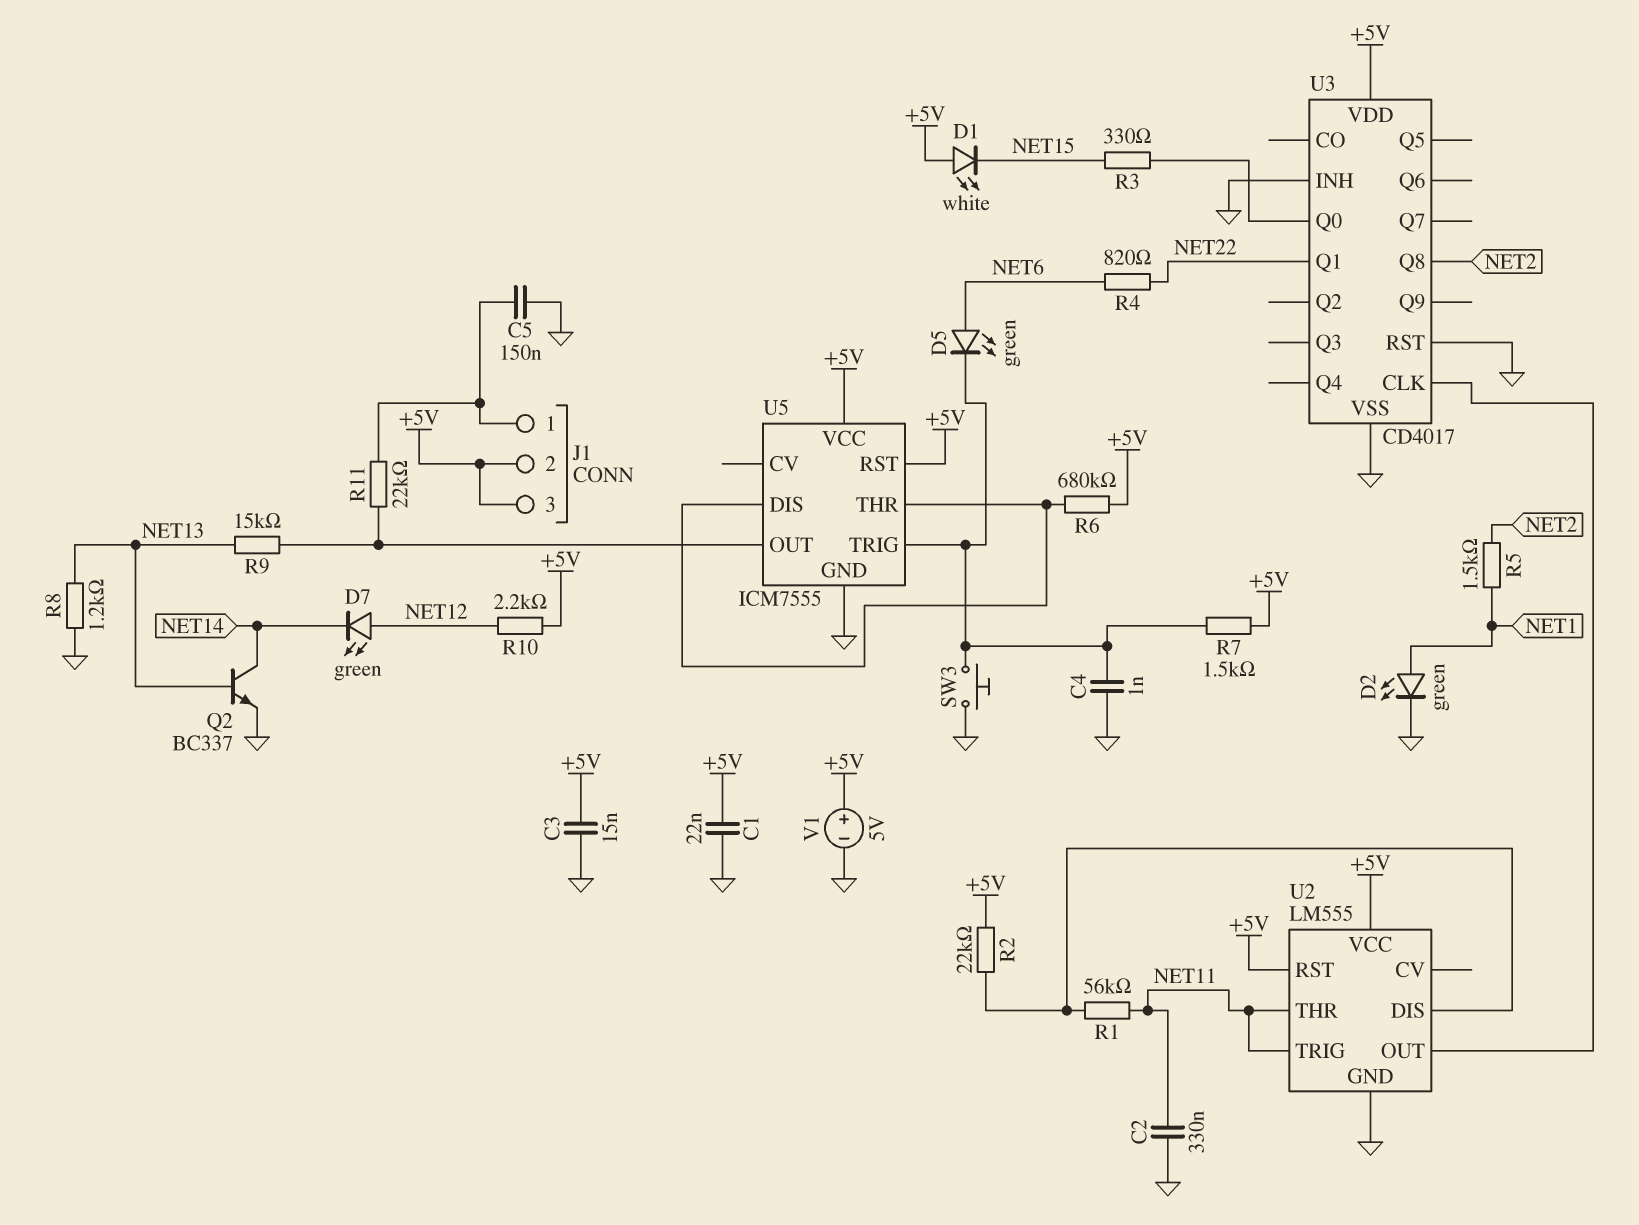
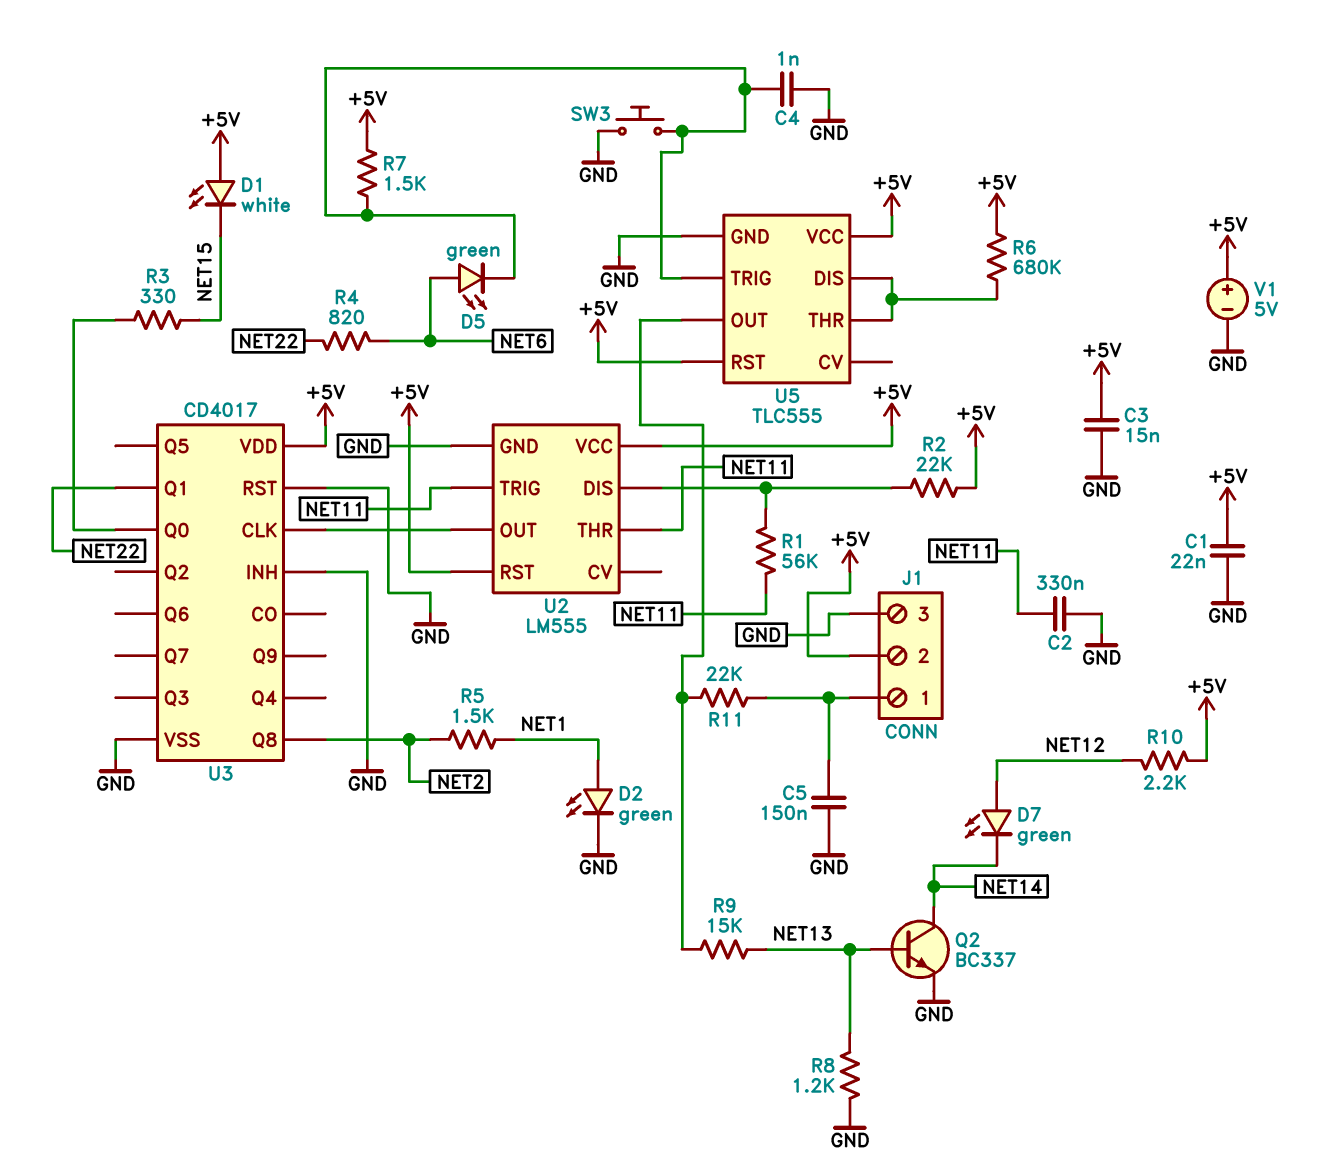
J1 pin 3: +5V -> GND
U5: ICM7555 -> TLC555

